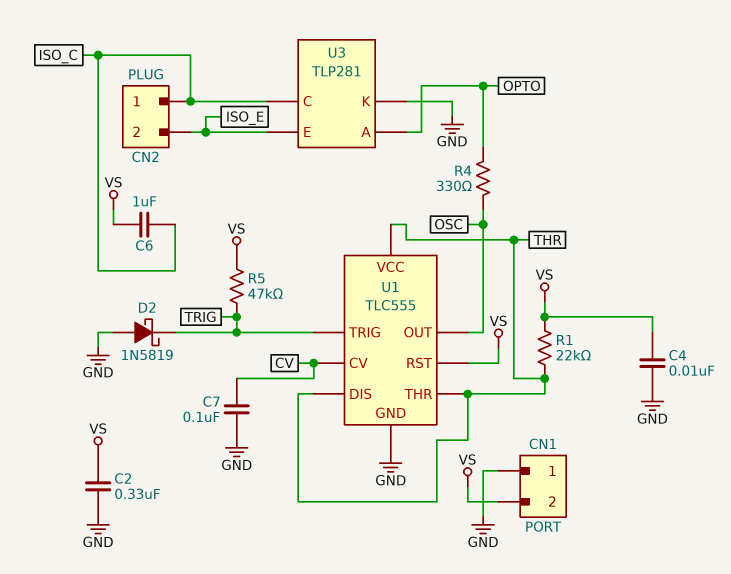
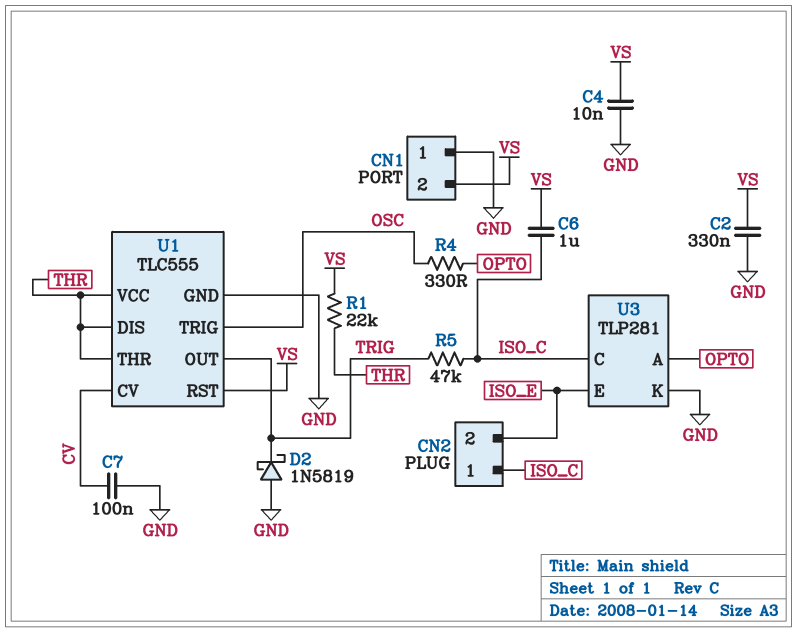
R5: 47k (TRIG, VS) -> 47k (ISO_C, TRIG)
U1 pin OUT: OSC -> TRIG
U1 pin TRIG: TRIG -> OSC

